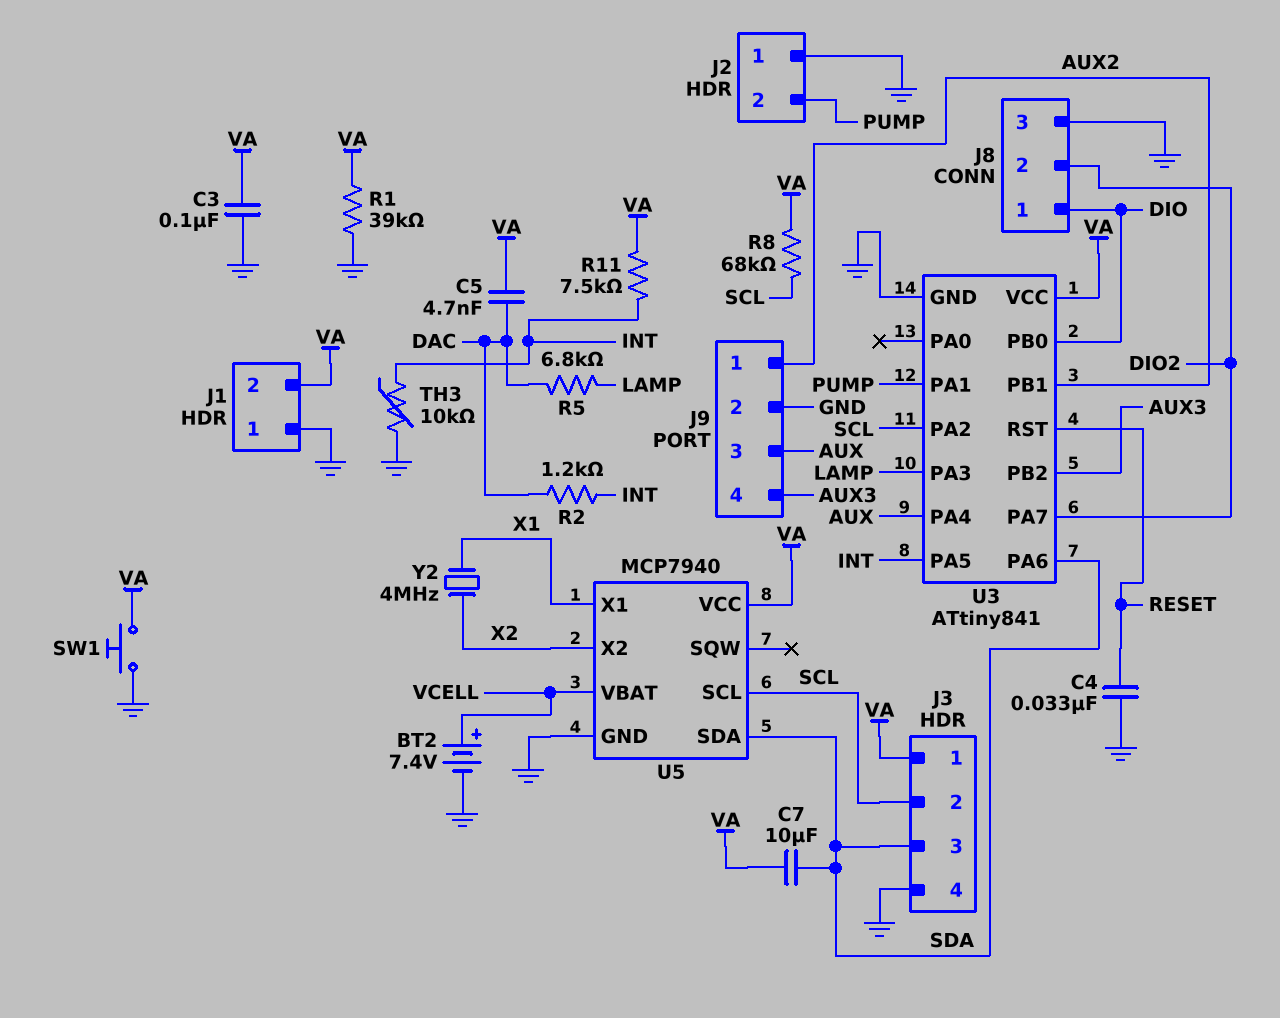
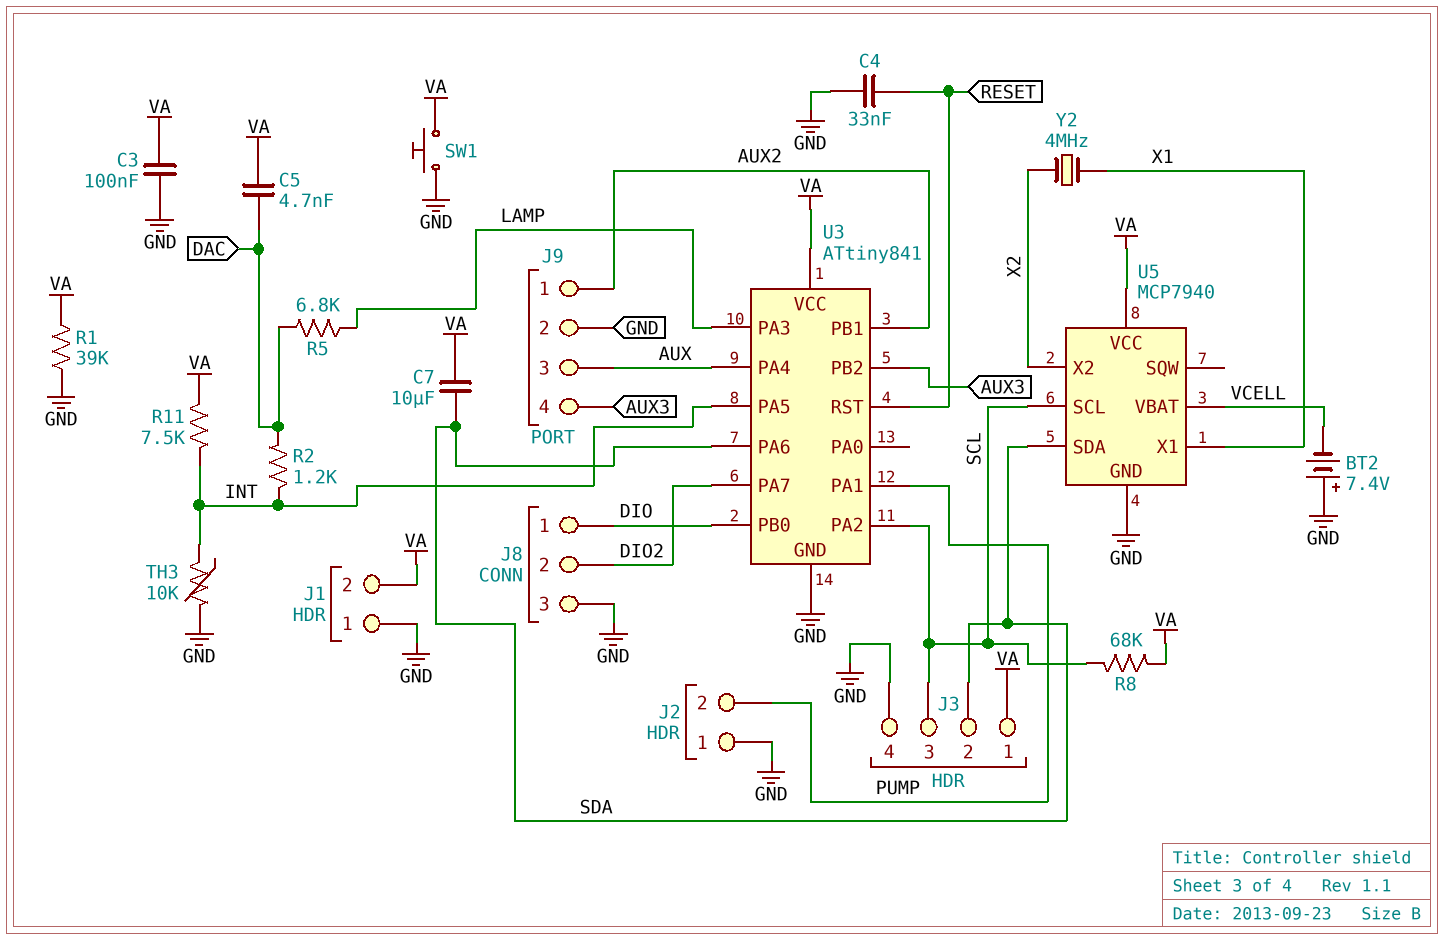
BT2: 7.4V (plus VCELL, minus GND) -> 7.4V (plus GND, minus VCELL)
J3 pin 2: SCL -> SDA
J3 pin 3: SDA -> SCL

